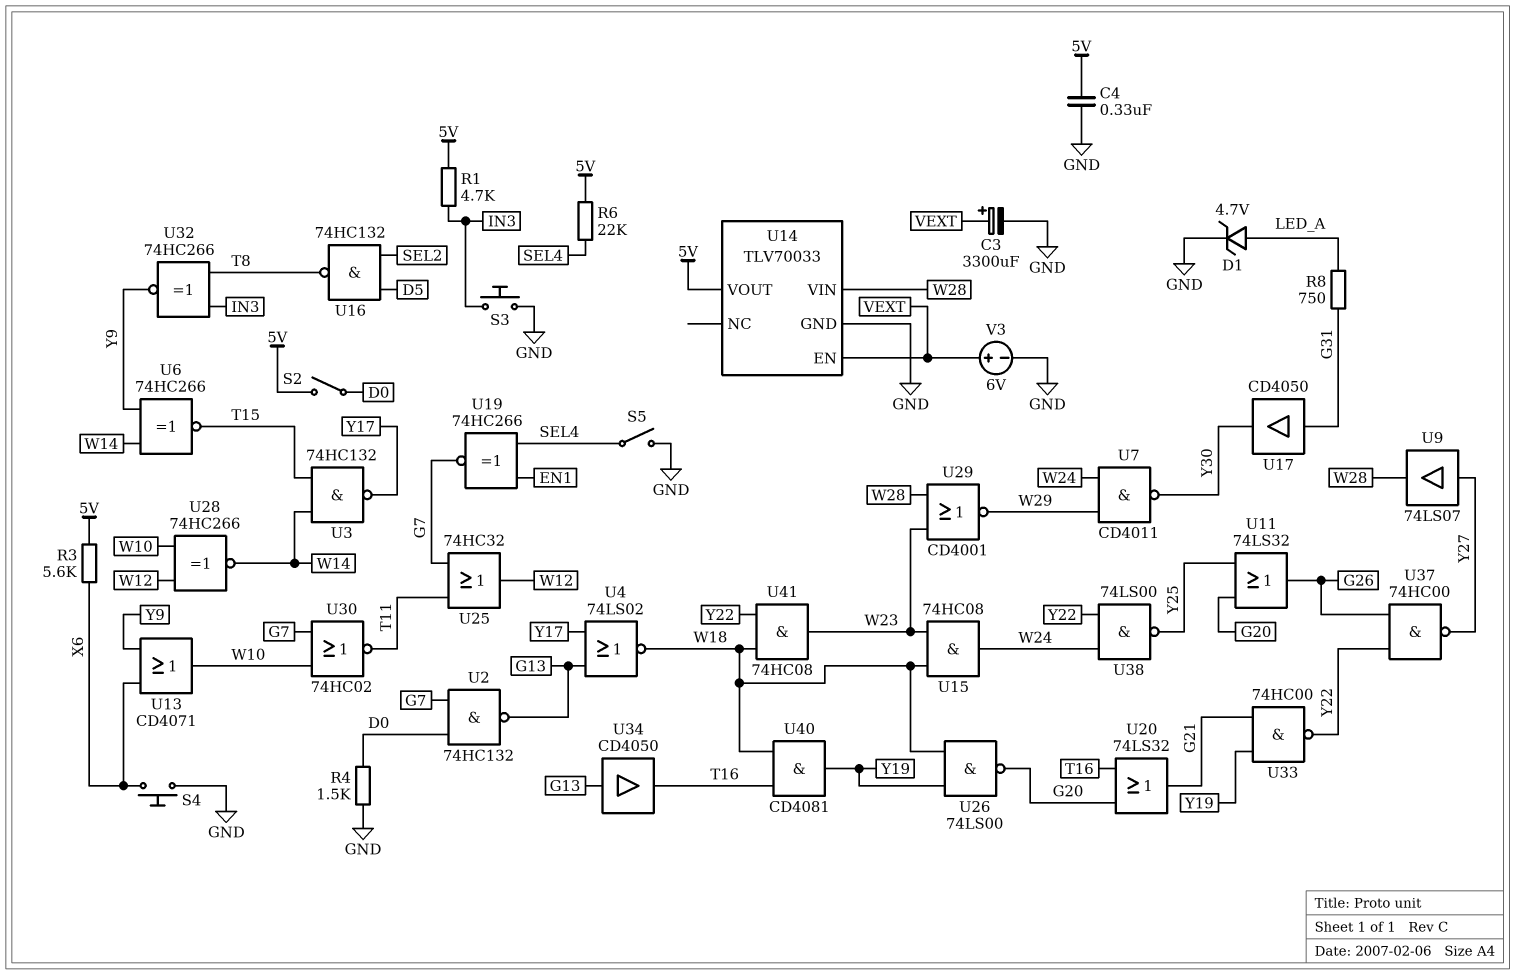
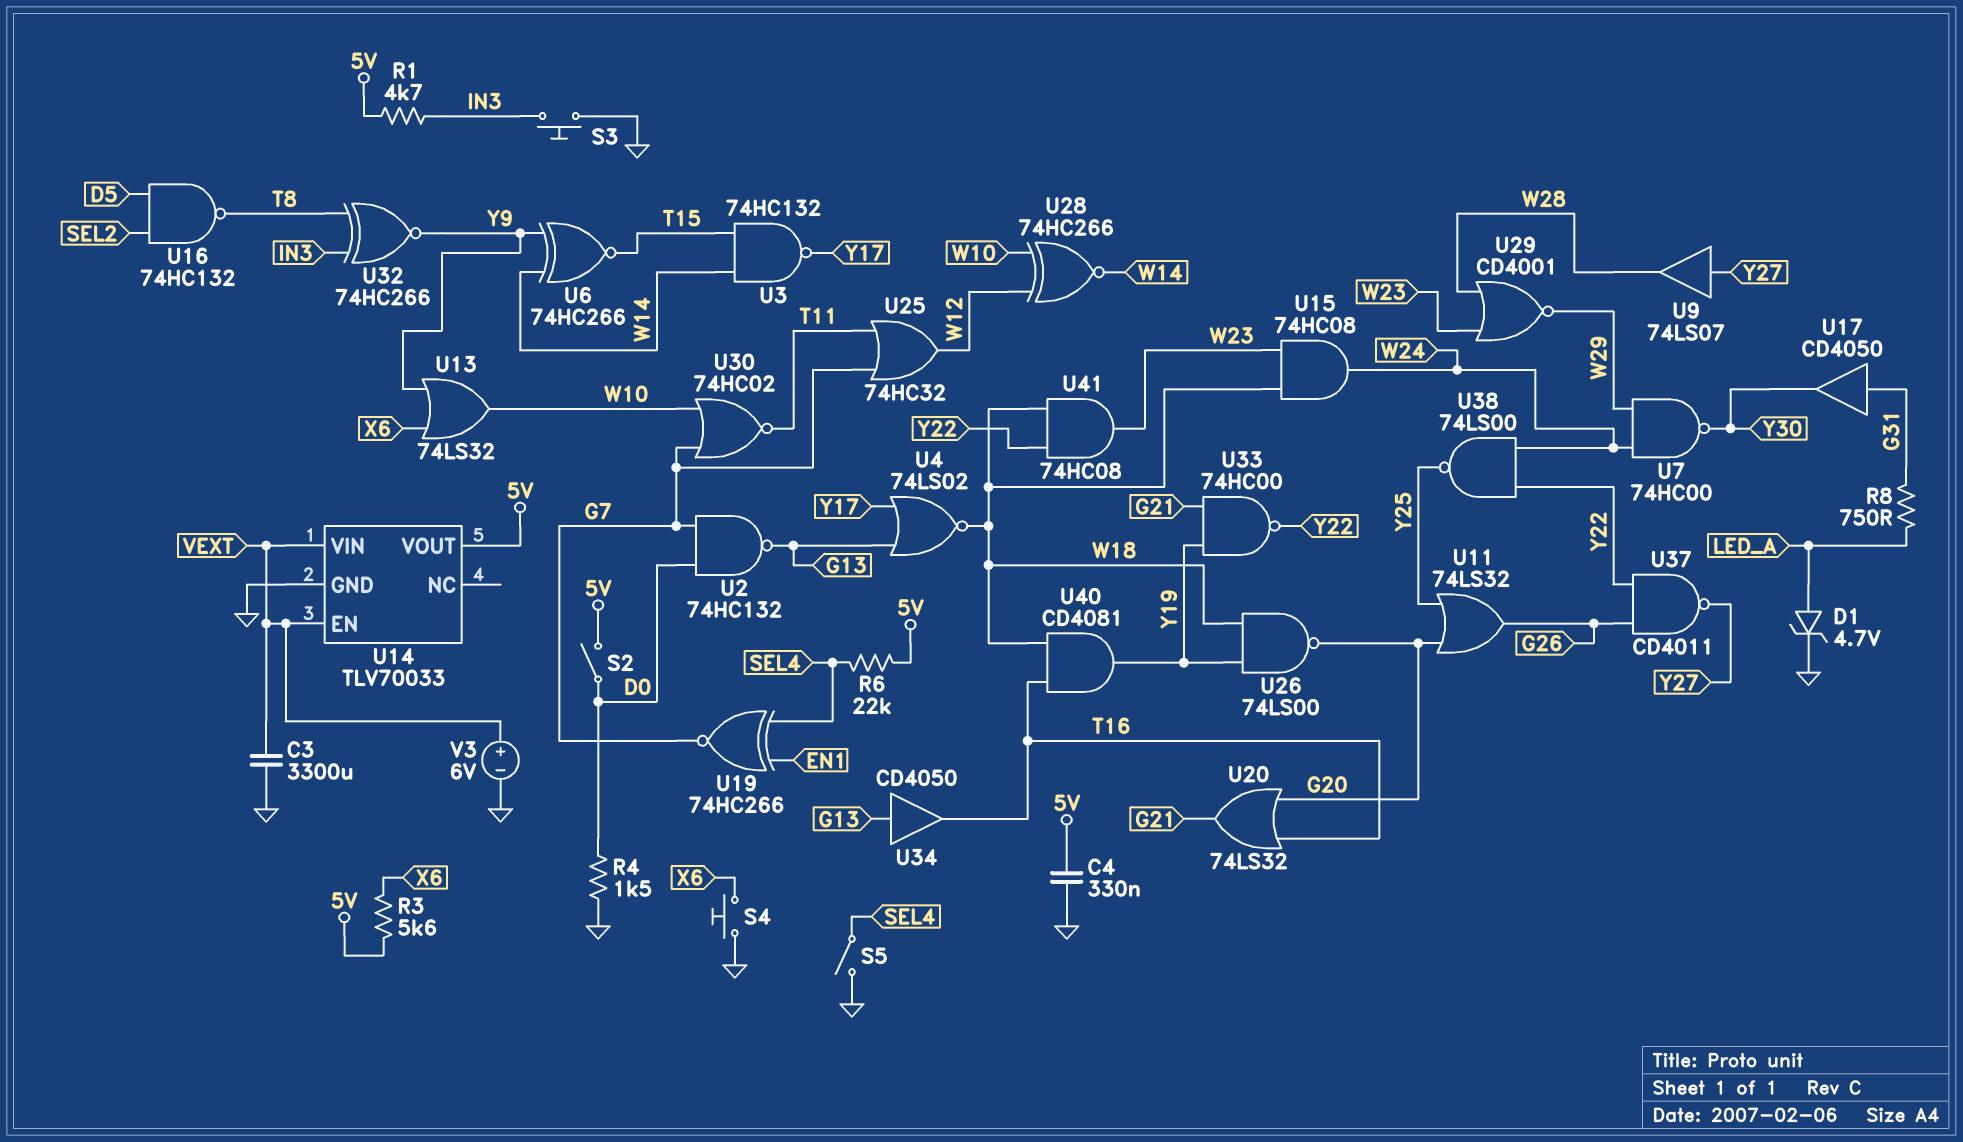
C3: 3300uF (plus VEXT, minus GND) -> 3300uF (GND, VEXT)
U7: NAND CD4011 (in W24, in W29, out Y30) -> NAND 74HC00 (in W24, in W29, out Y30)
U13: OR CD4071 (in X6, in Y9, out W10) -> OR 74LS32 (in X6, in Y9, out W10)
U14 pin VIN: W28 -> VEXT
U37: NAND 74HC00 (in G26, in Y22, out Y27) -> NAND CD4011 (in G26, in Y22, out Y27)

